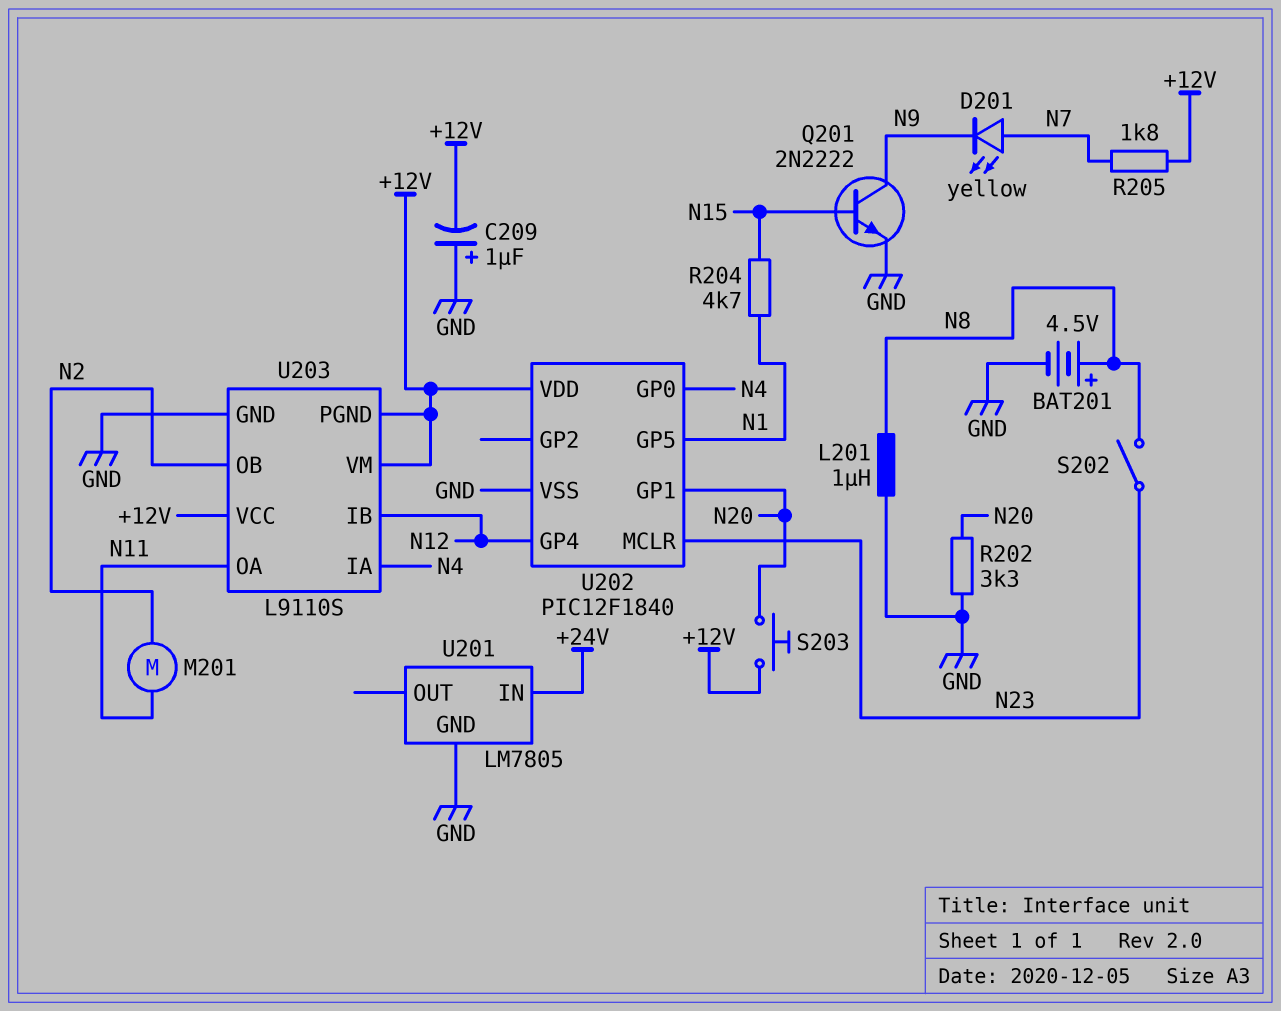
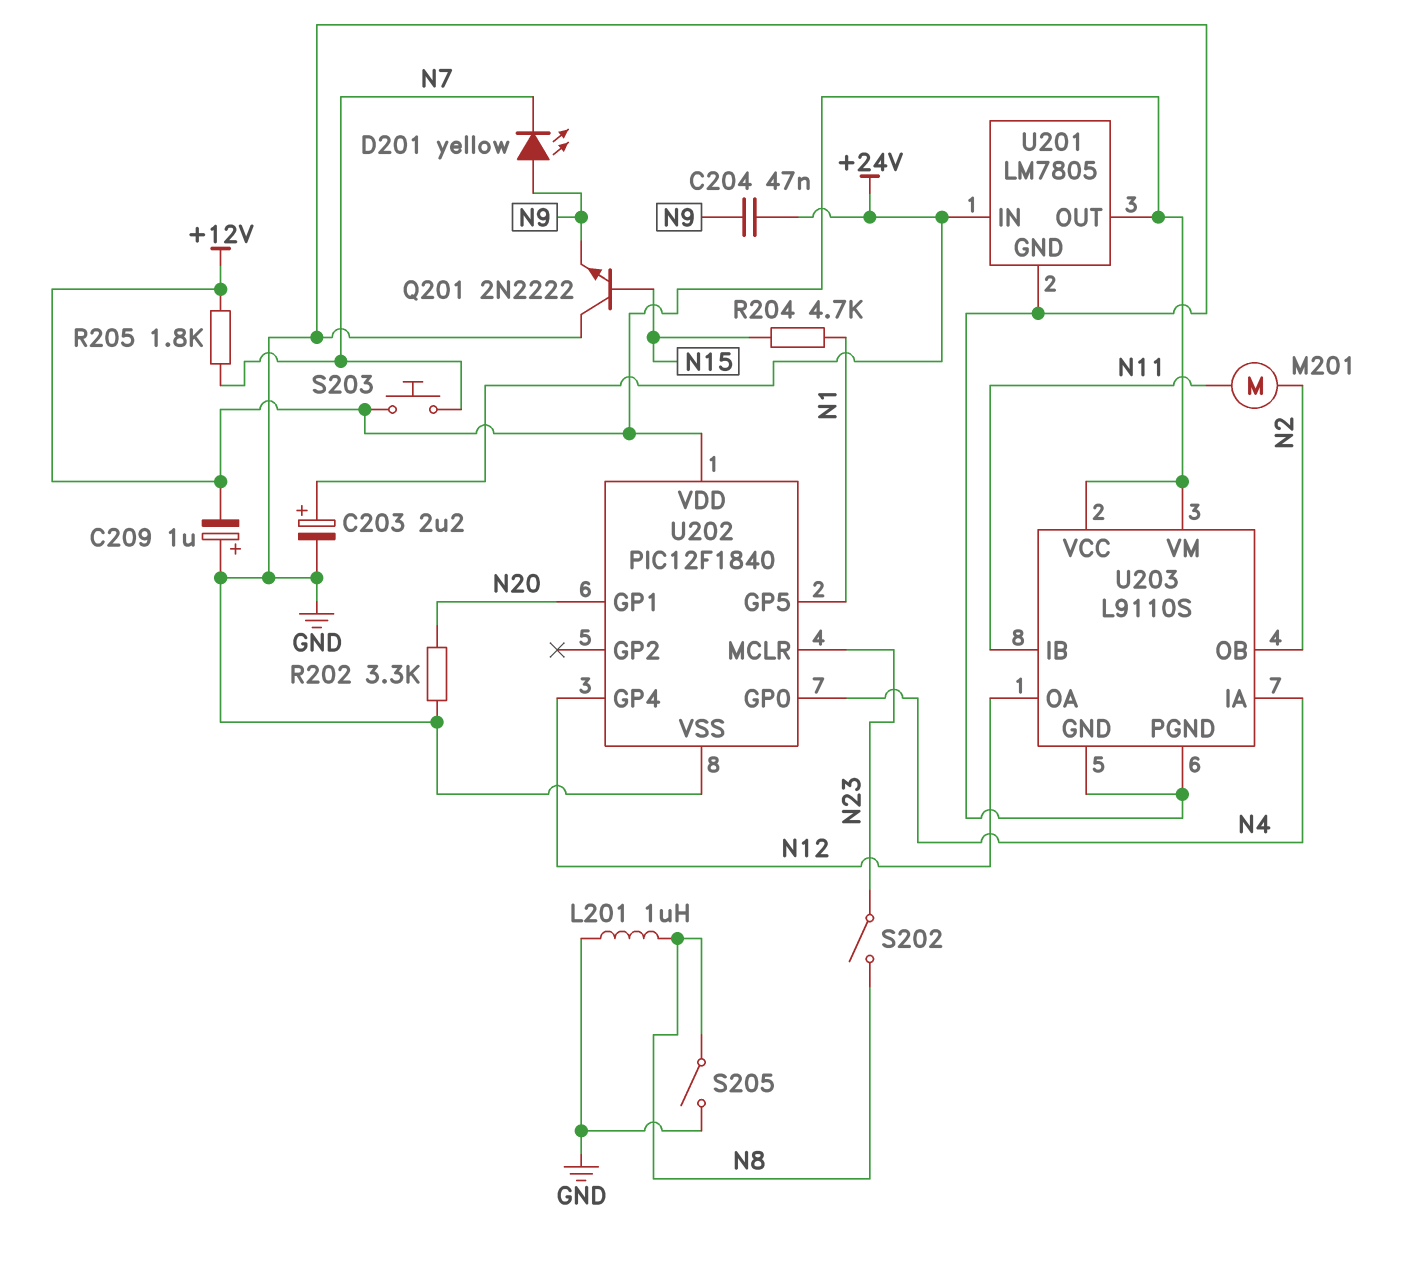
BAT201: 4.5V (plus N8, minus GND) -> none
C203: none -> 2.2uF (plus +24V, minus GND)
C204: none -> 47nF (+24V, N9)
D201: LED yellow (A N7, K N9) -> LED yellow (A N9, K N7)
Q201: NPN 2N2222 (B N15, C N9, E GND) -> NPN 2N2222 (B N15, C GND, E N9)
S203: button (+12V, N20) -> button (+12V, N7)
S205: none -> switch (GND, N8)
U201 pin OUT: none -> +12V
U203 pin IB: N12 -> N11
U203 pin OA: N11 -> N12
U203 pin PGND: +12V -> GND

